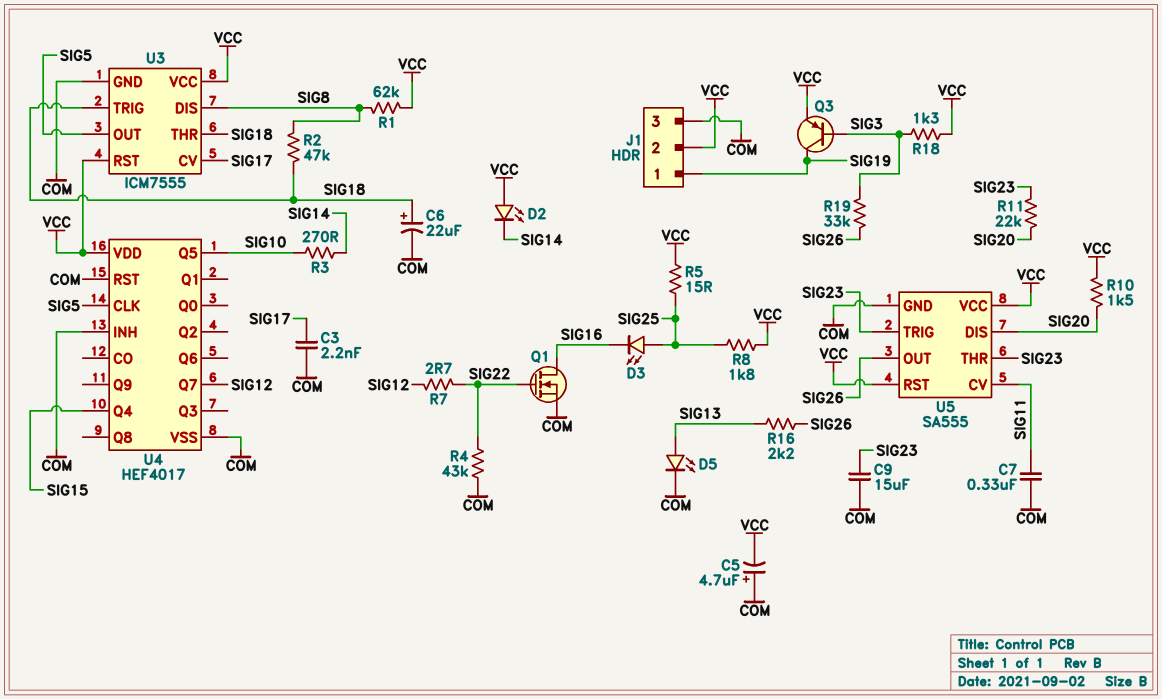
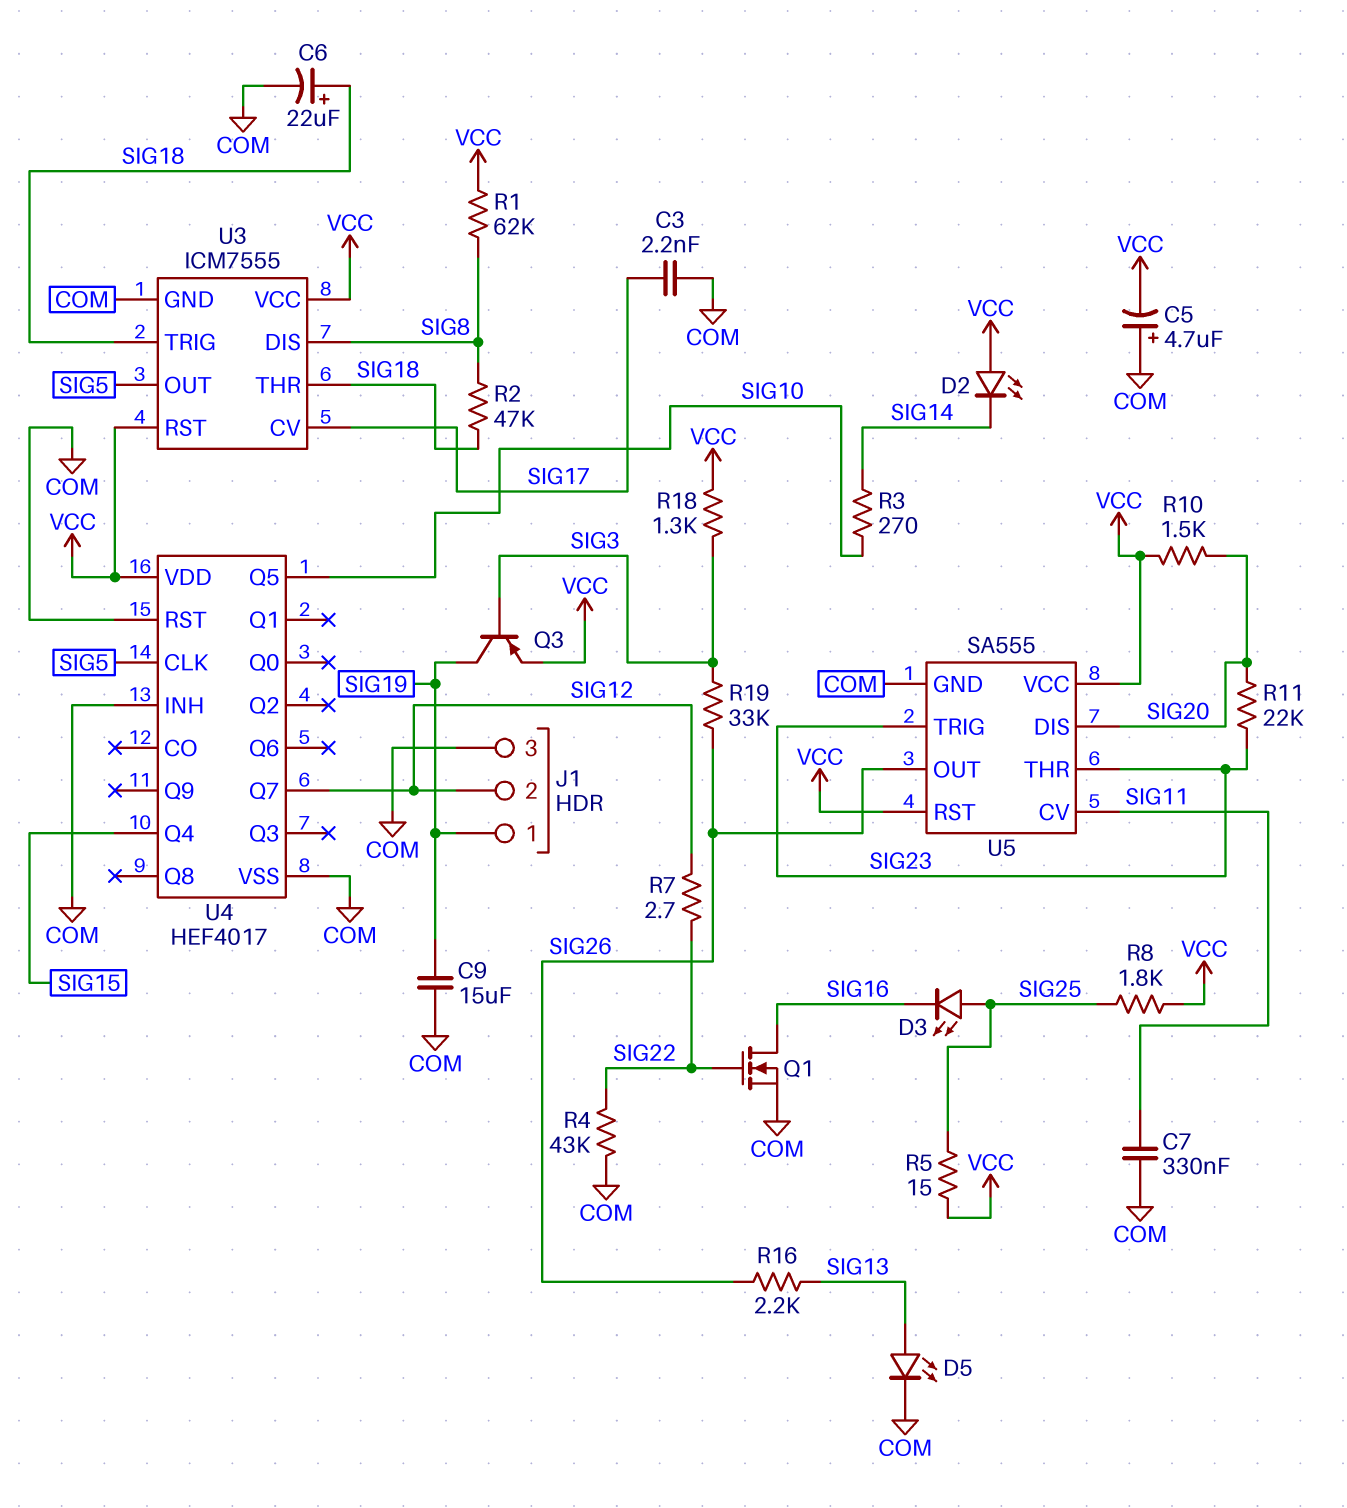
C9: 15uF (COM, SIG23) -> 15uF (COM, SIG19)
J1 pin 2: VCC -> SIG12

